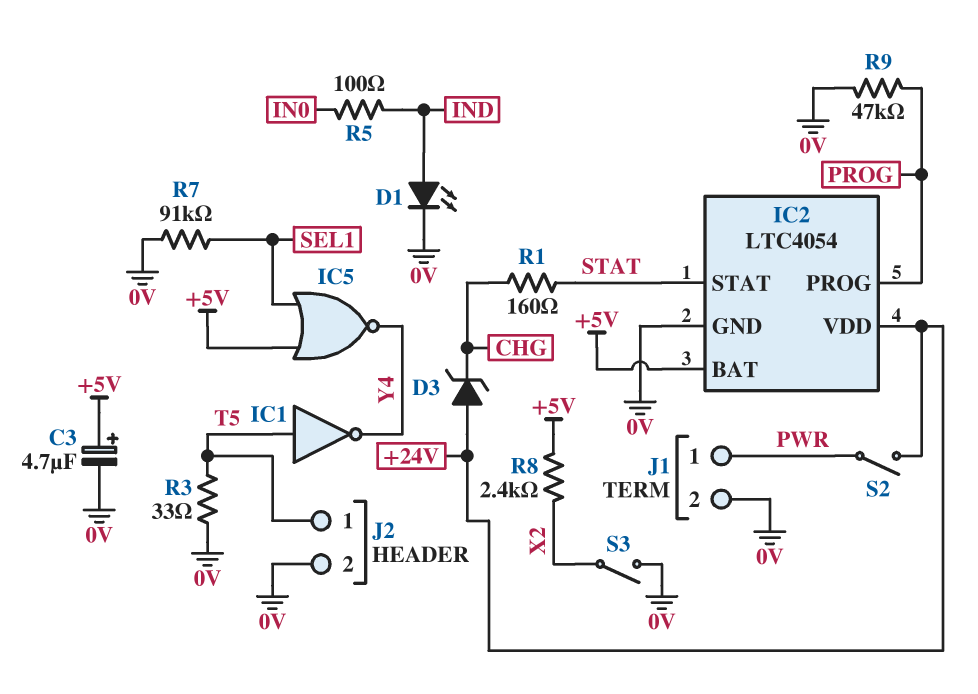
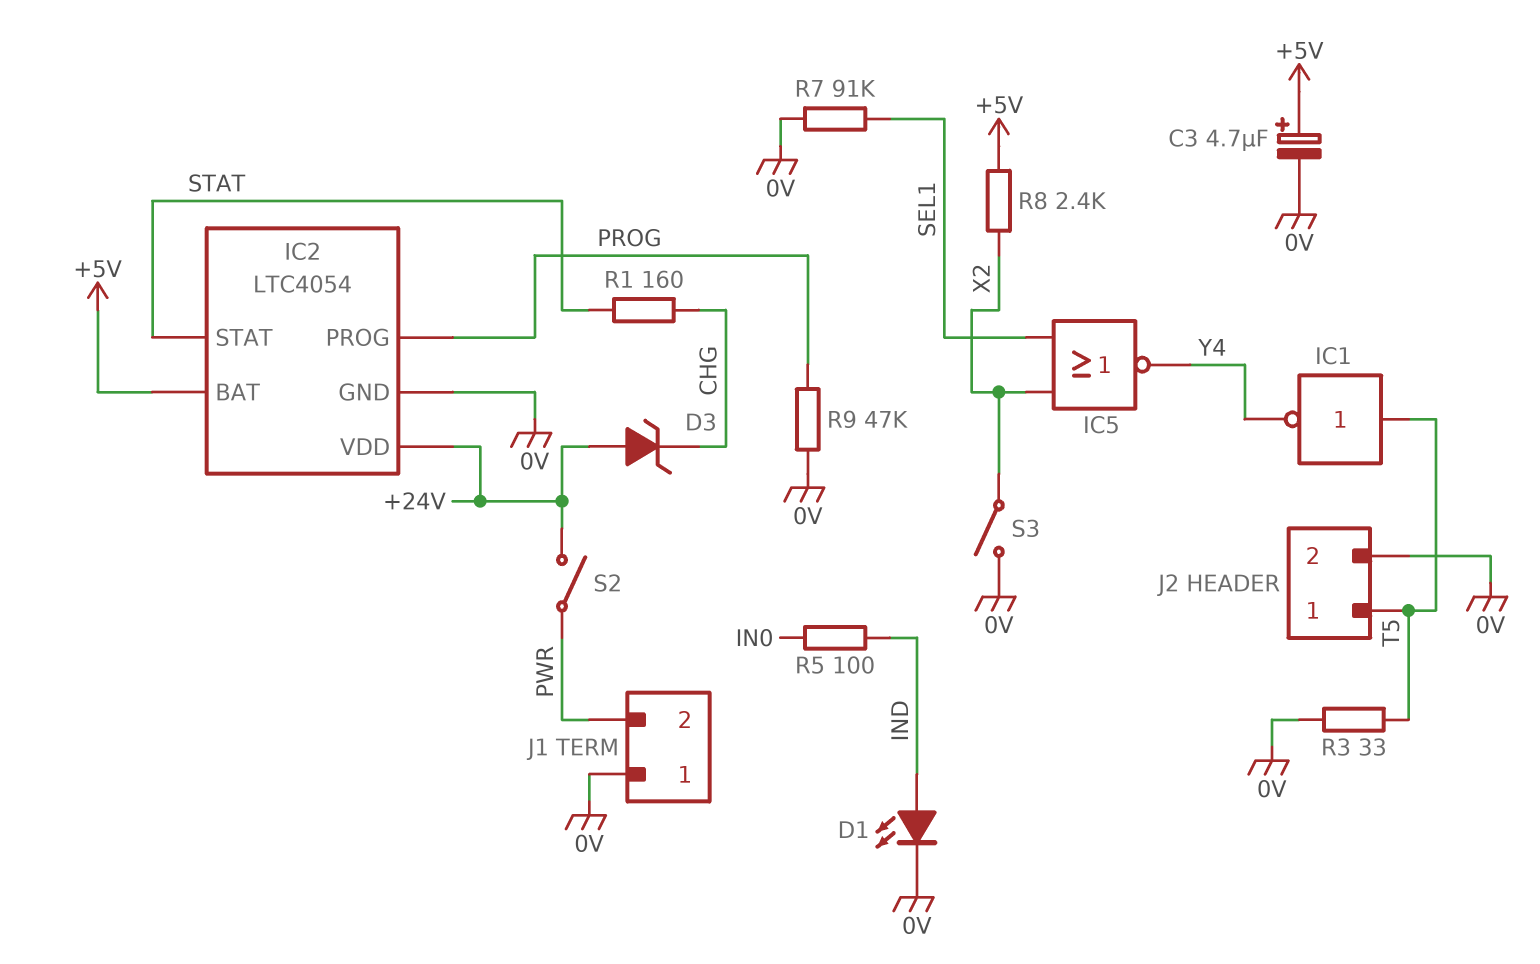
IC5: NOR (in +5V, in SEL1, out Y4) -> NOR (in SEL1, in X2, out Y4)
J1 pin 1: PWR -> 0V
J1 pin 2: 0V -> PWR

